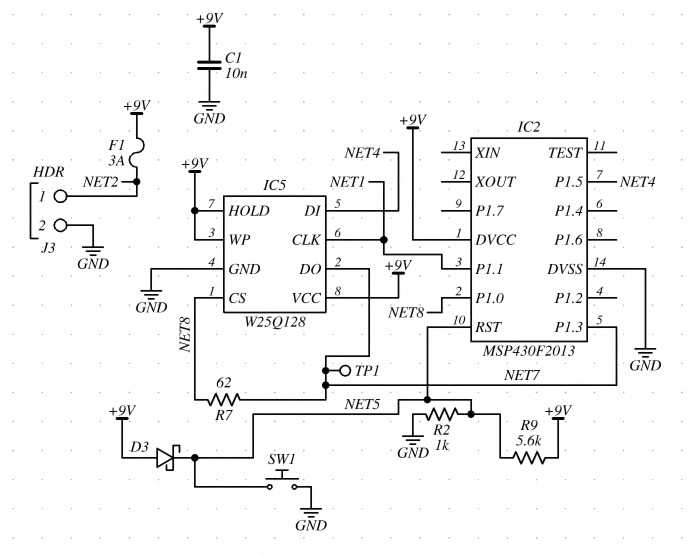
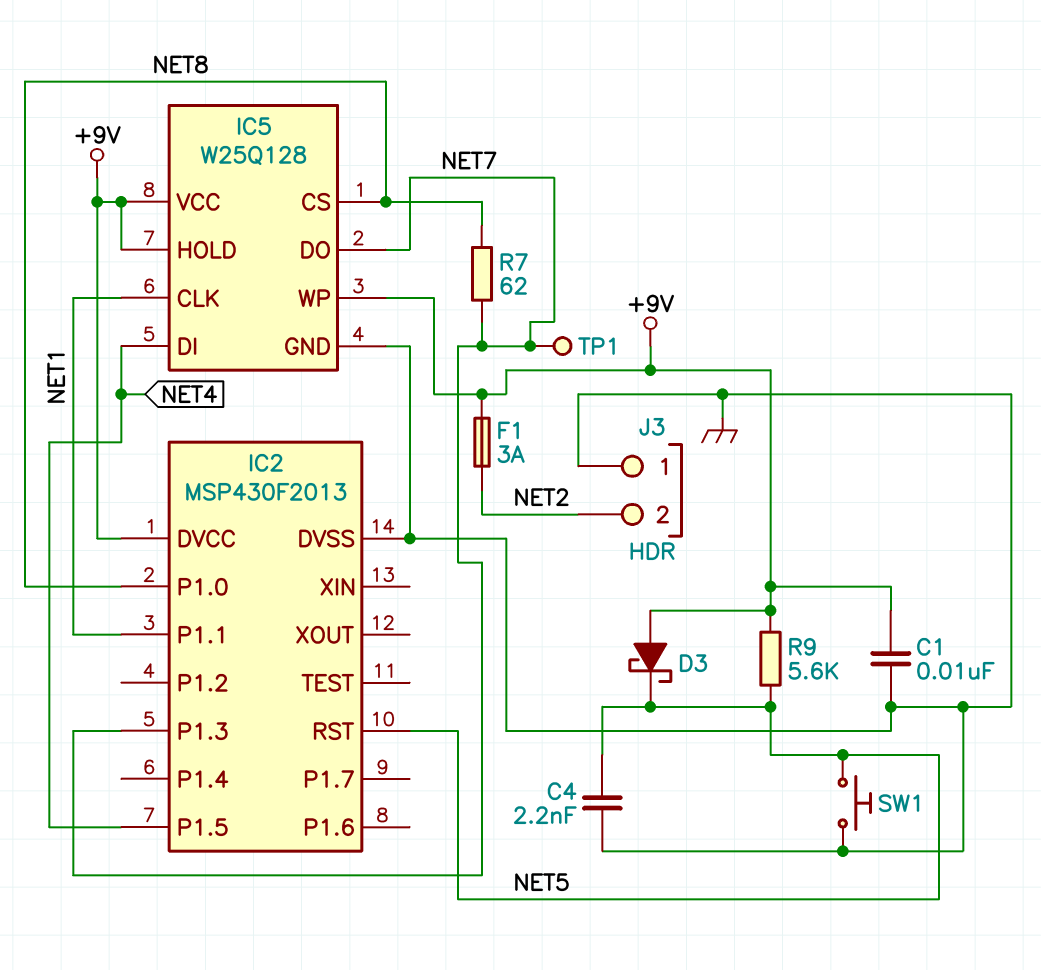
C4: none -> 2.2nF (GND, NET5)
J3 pin 1: NET2 -> GND
J3 pin 2: GND -> NET2
R2: 1k (GND, NET5) -> none

